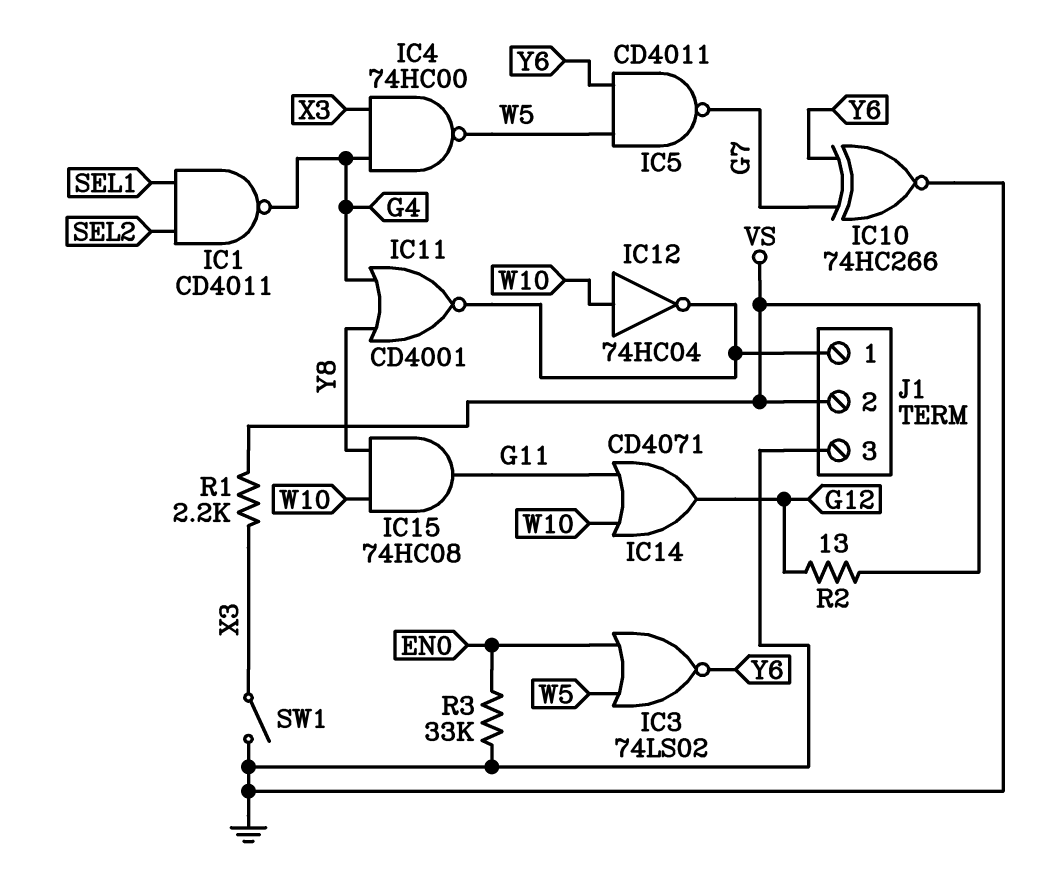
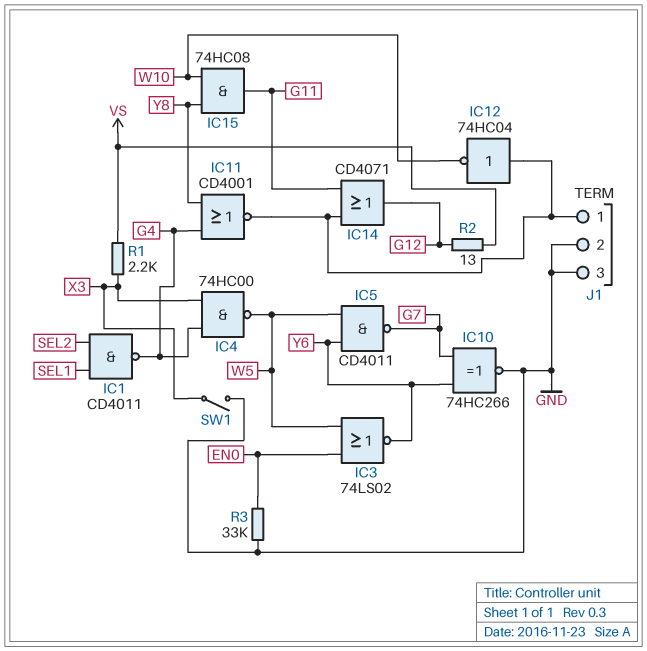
IC12: NOT 74HC04 (in W10, out J1/1) -> NOT 74HC04 (in J1/1, out W10)
IC14: OR CD4071 (in G11, in W10, out G12) -> OR CD4071 (in G11, in J1/1, out G12)
J1 pin 2: VS -> GND

